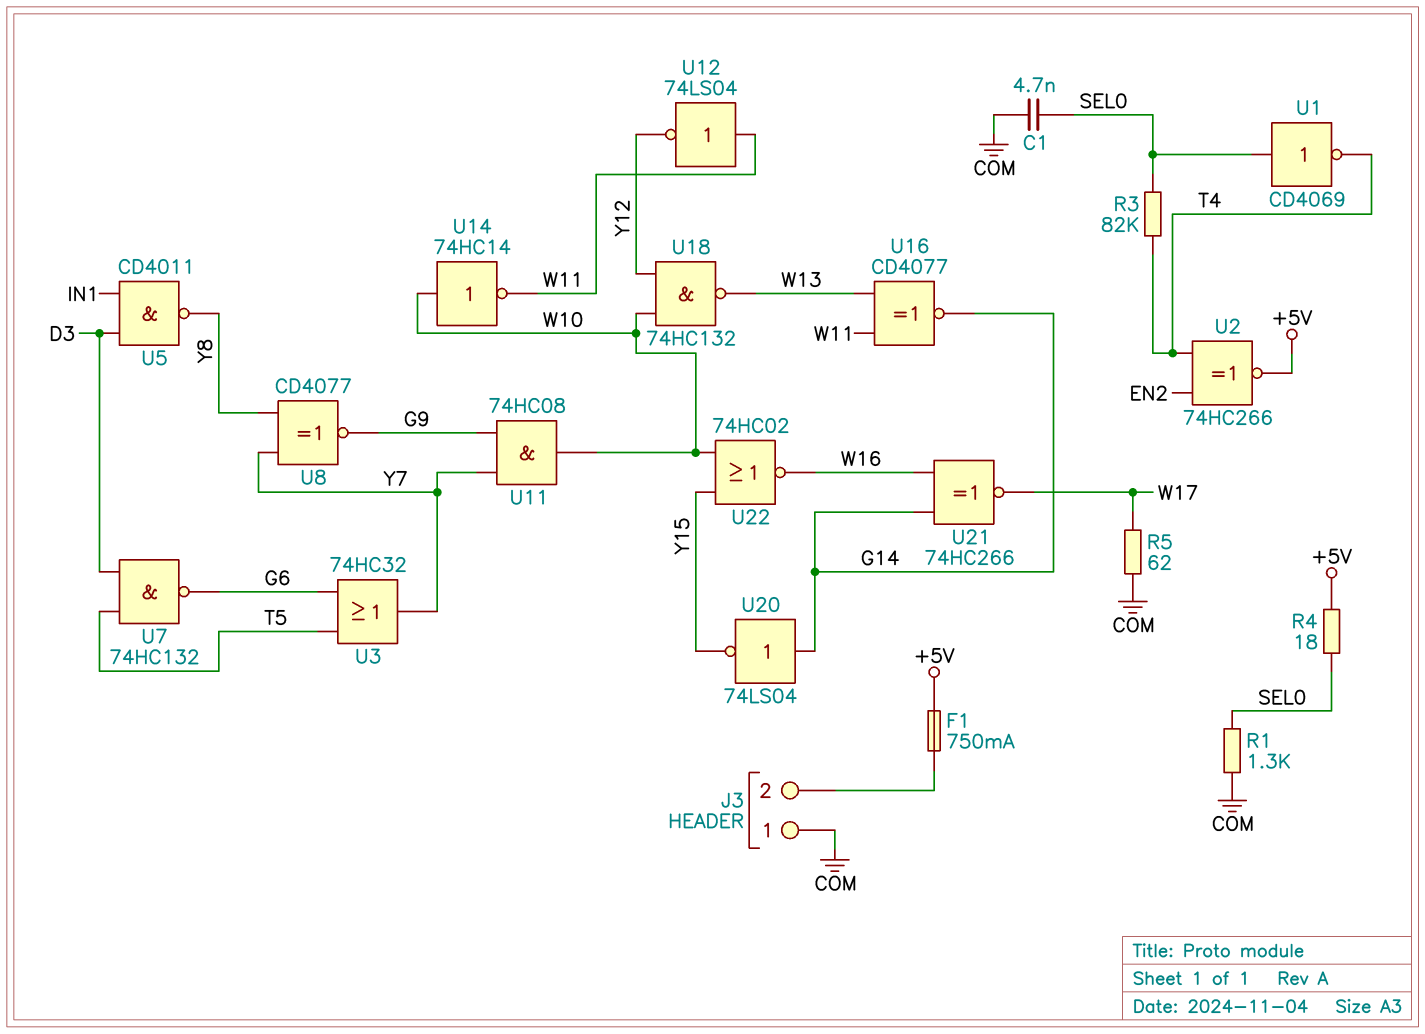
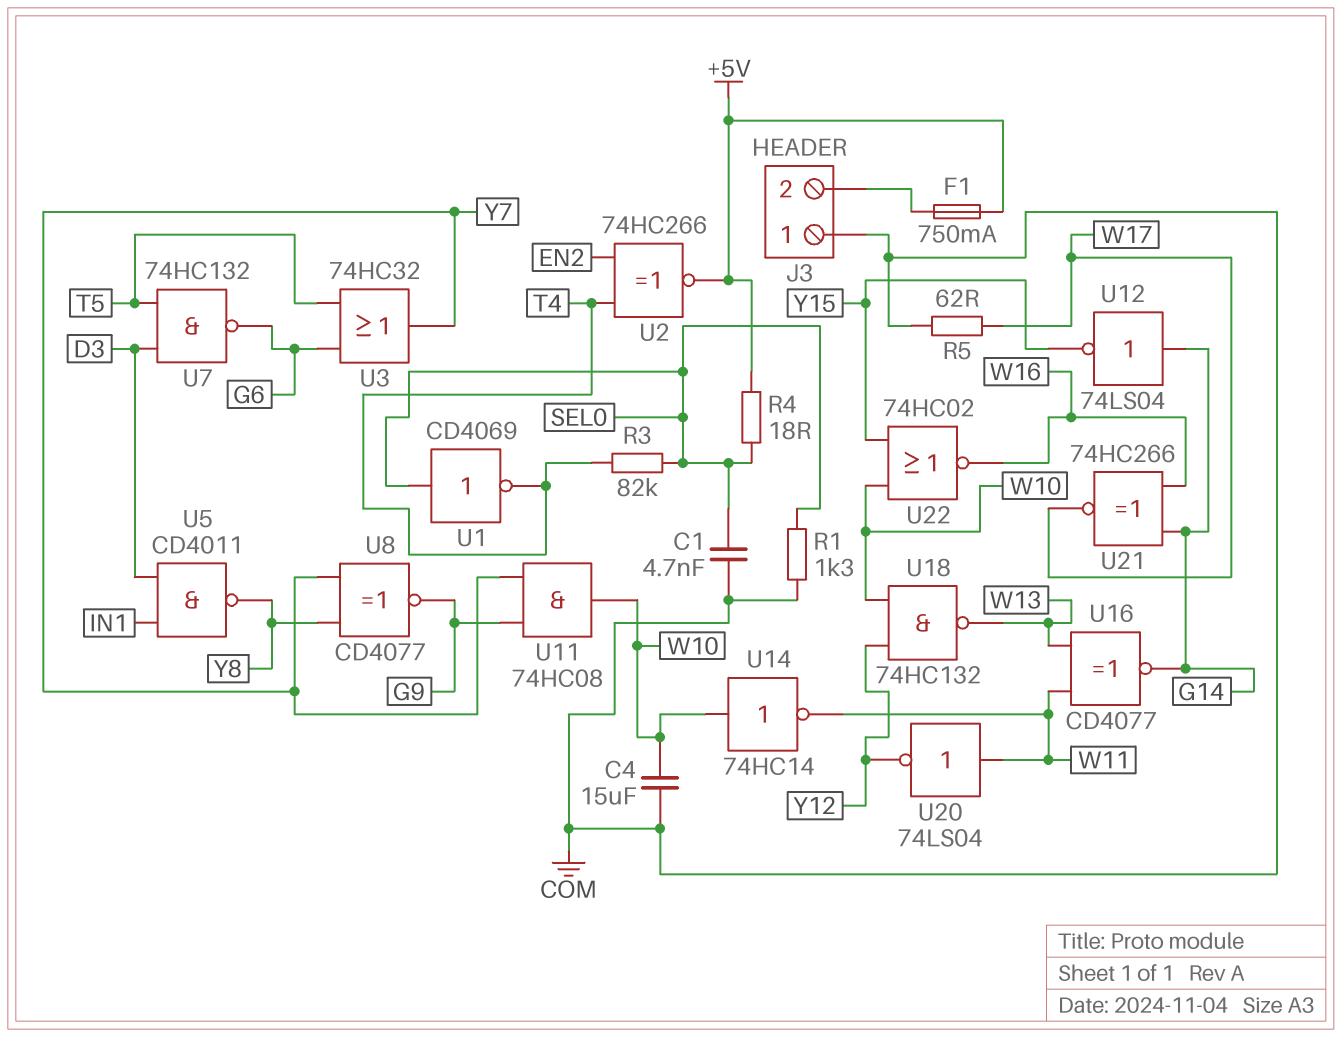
C4: none -> 15uF (COM, W10)
U12: NOT 74LS04 (in W11, out Y12) -> NOT 74LS04 (in G14, out Y15)
U20: NOT 74LS04 (in G14, out Y15) -> NOT 74LS04 (in W11, out Y12)

